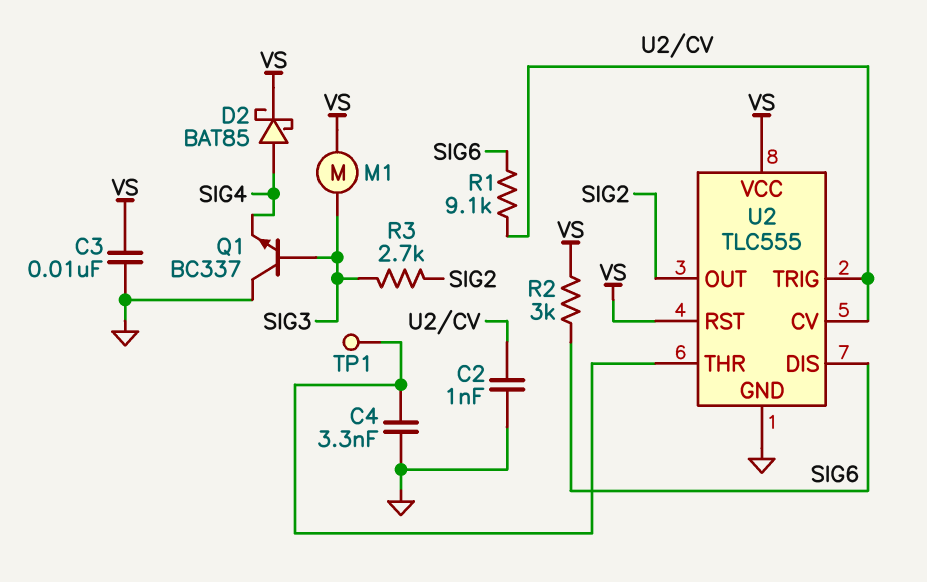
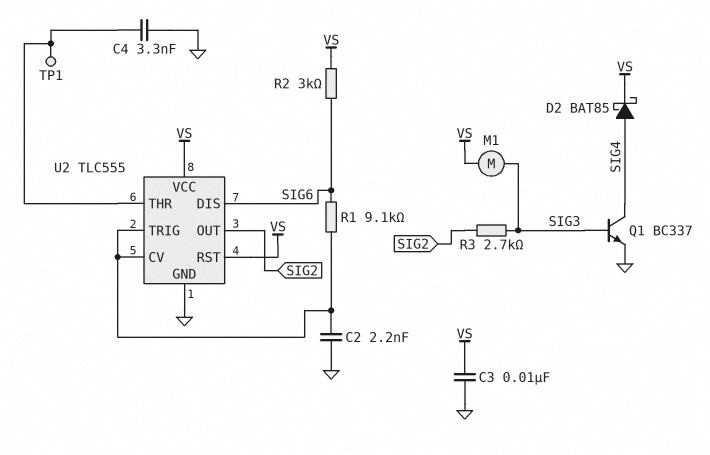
C2: 1nF (GND, U2/CV) -> 2.2nF (GND, U2/CV)
Q1: NPN BC337 (B SIG3, C GND, E SIG4) -> NPN BC337 (B SIG3, C SIG4, E GND)

